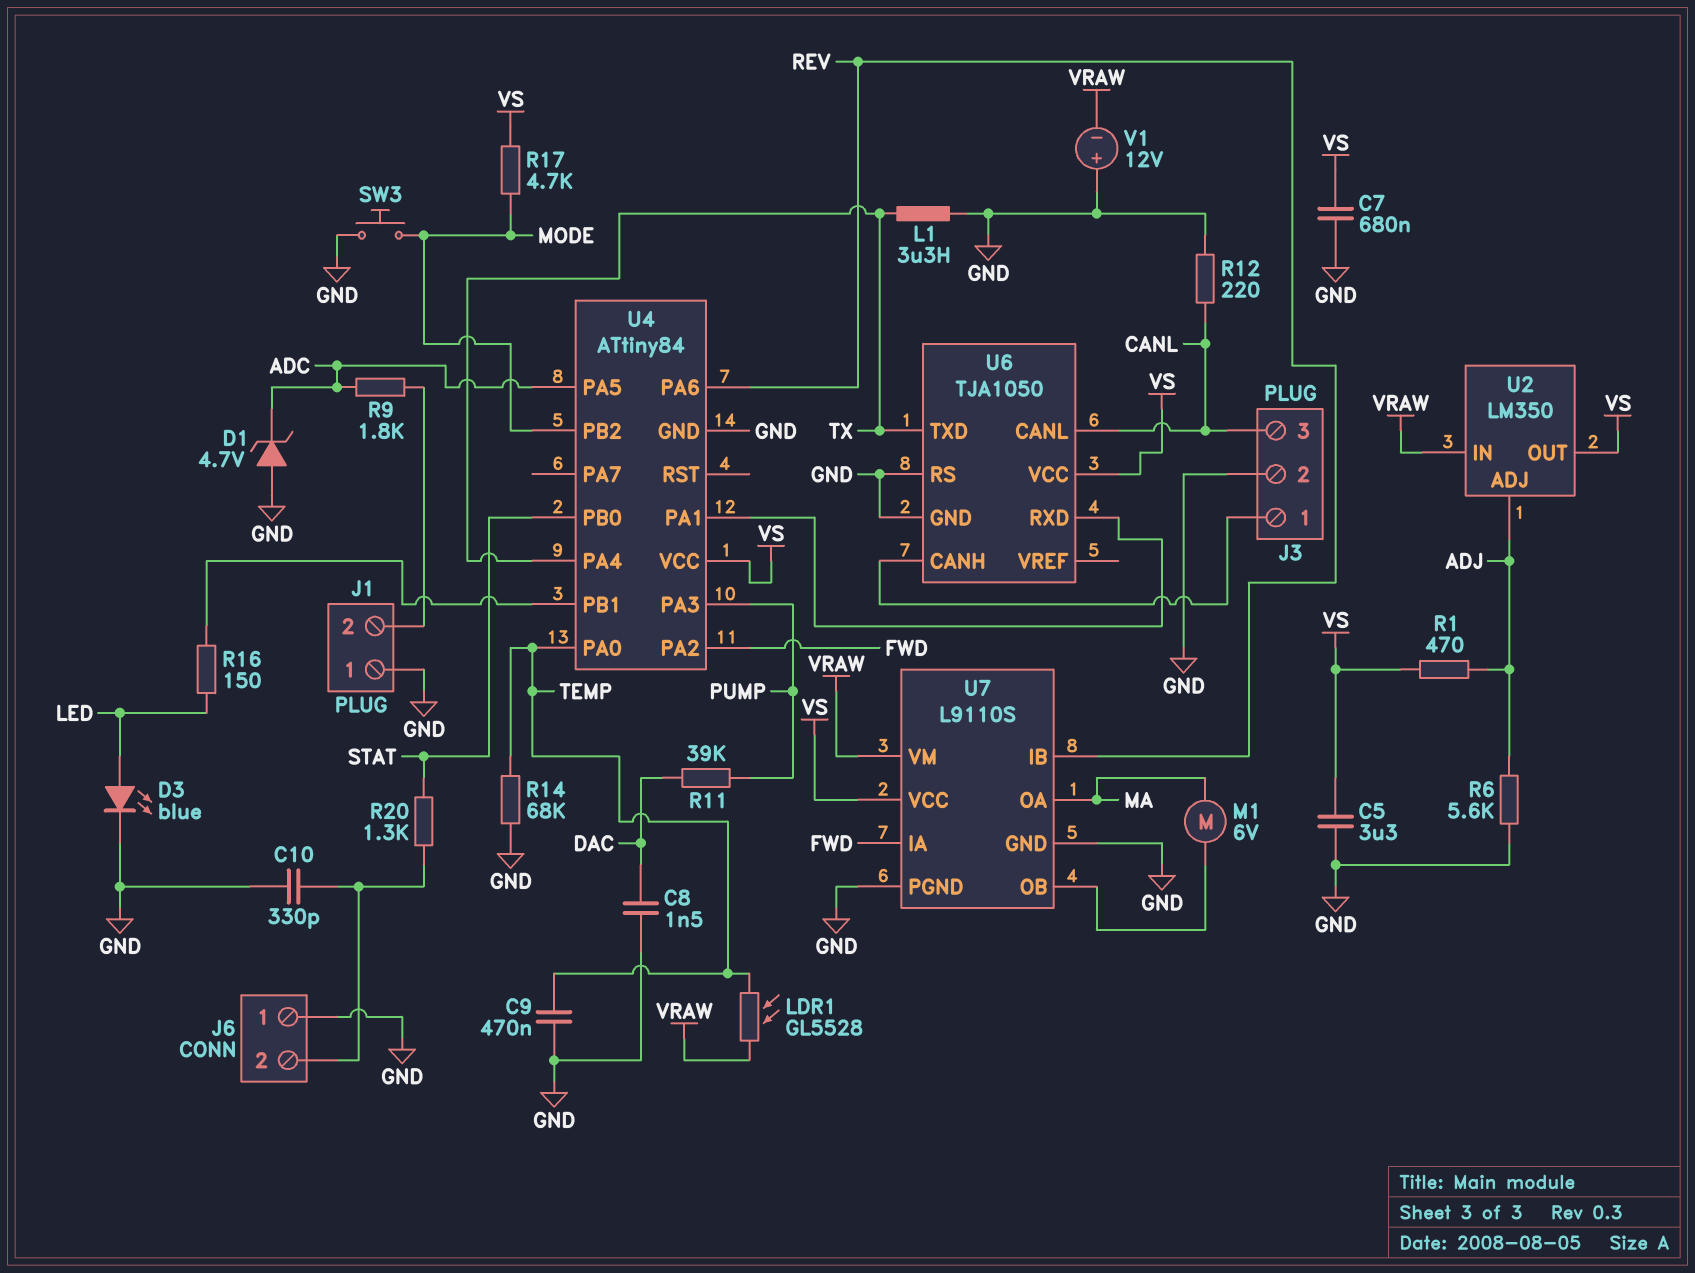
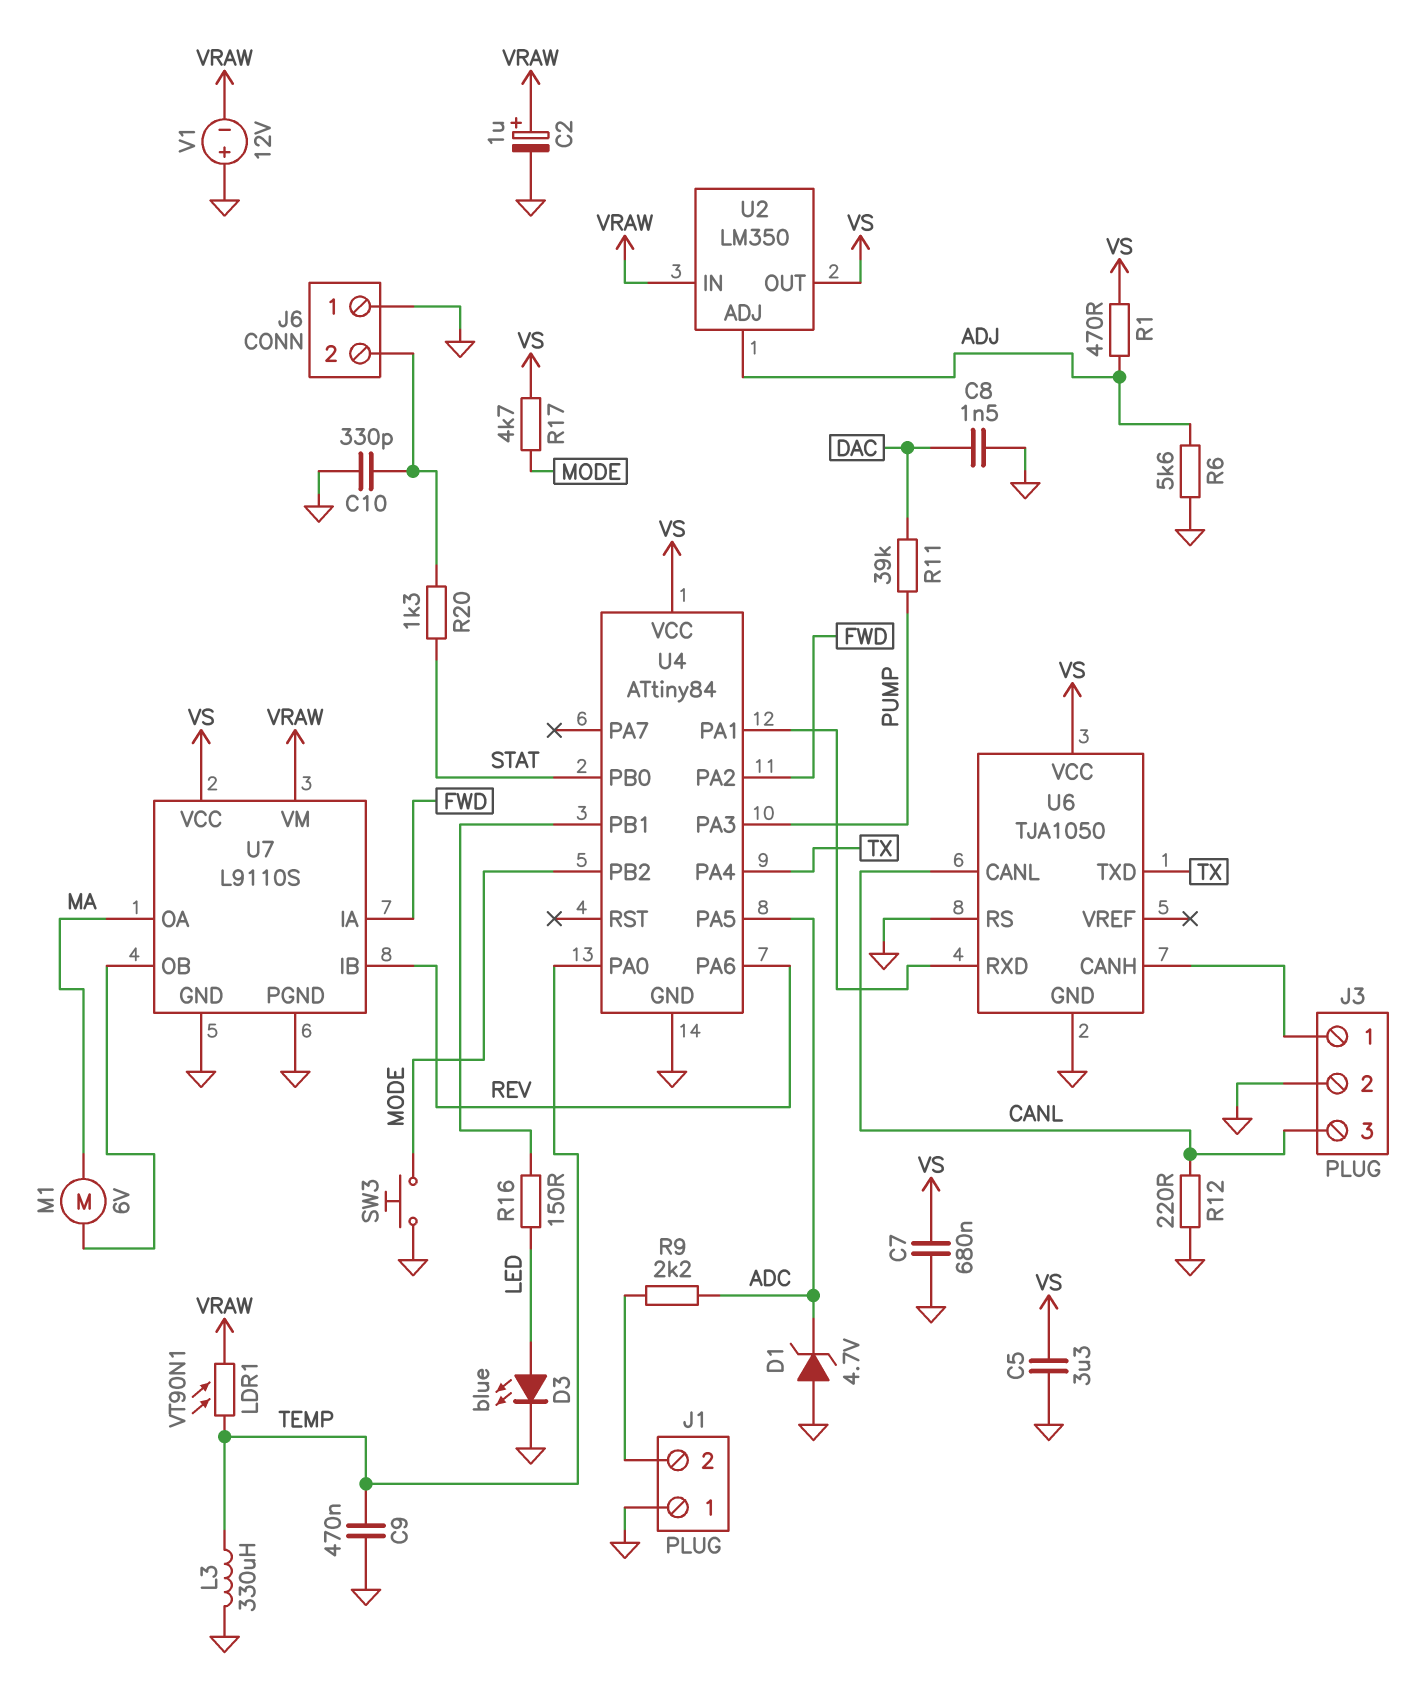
C2: none -> 1uF (plus VRAW, minus GND)
L1: 3.3uH (GND, TX) -> none
L3: none -> 330uH (GND, TEMP)
LDR1: GL5528 (TEMP, VRAW) -> VT90N1 (TEMP, VRAW)
R9: 1.8k (ADC, J1/2) -> 2.2k (ADC, J1/2)
R14: 68k (GND, TEMP) -> none

